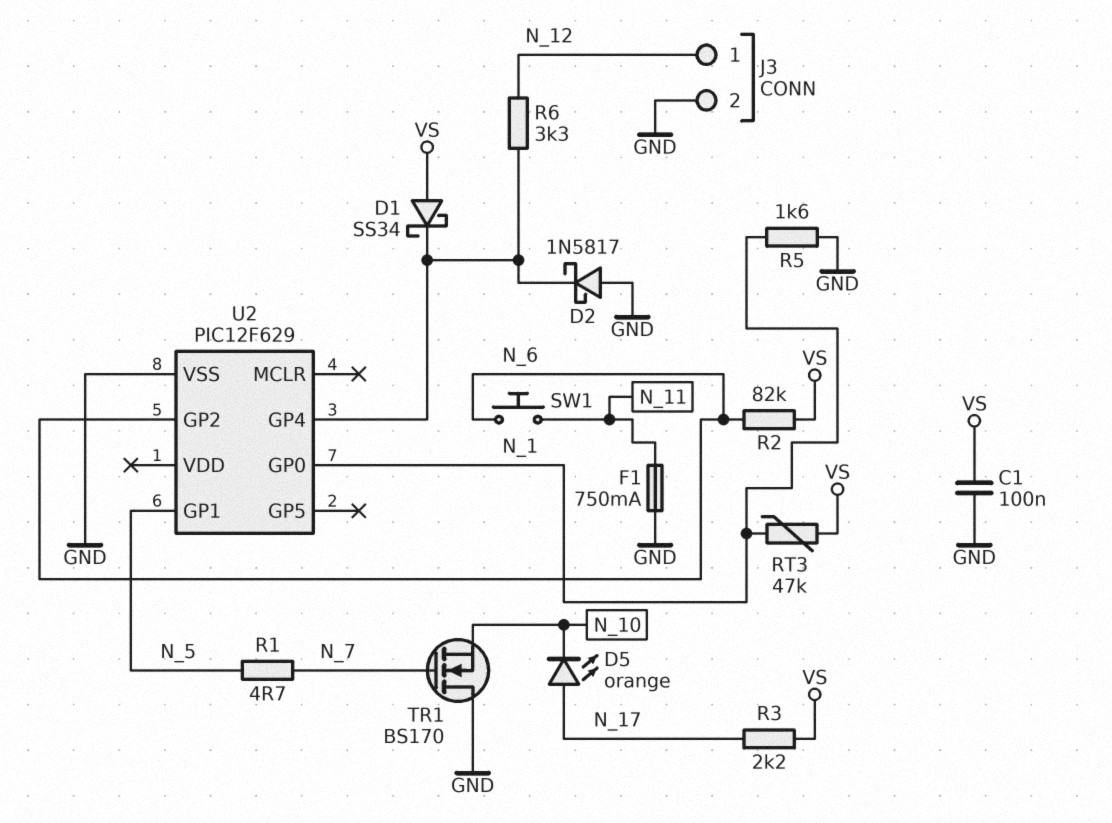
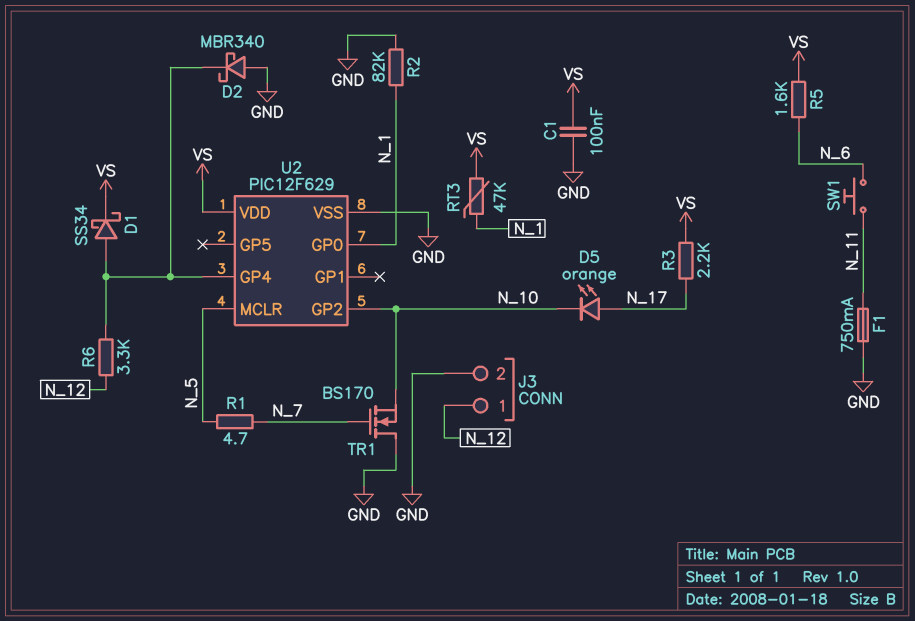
D1: schottky SS34 (A VS, K U2/GP4) -> schottky SS34 (A U2/GP4, K VS)
D2: schottky 1N5817 (A GND, K U2/GP4) -> schottky MBR340 (A GND, K U2/GP4)
R2: 82k (N_6, VS) -> 82k (GND, N_1)
R5: 1.6k (GND, N_1) -> 1.6k (N_6, VS)
U2 pin GP1: N_5 -> none
U2 pin GP2: N_6 -> N_10
U2 pin MCLR: none -> N_5
U2 pin VDD: none -> VS

